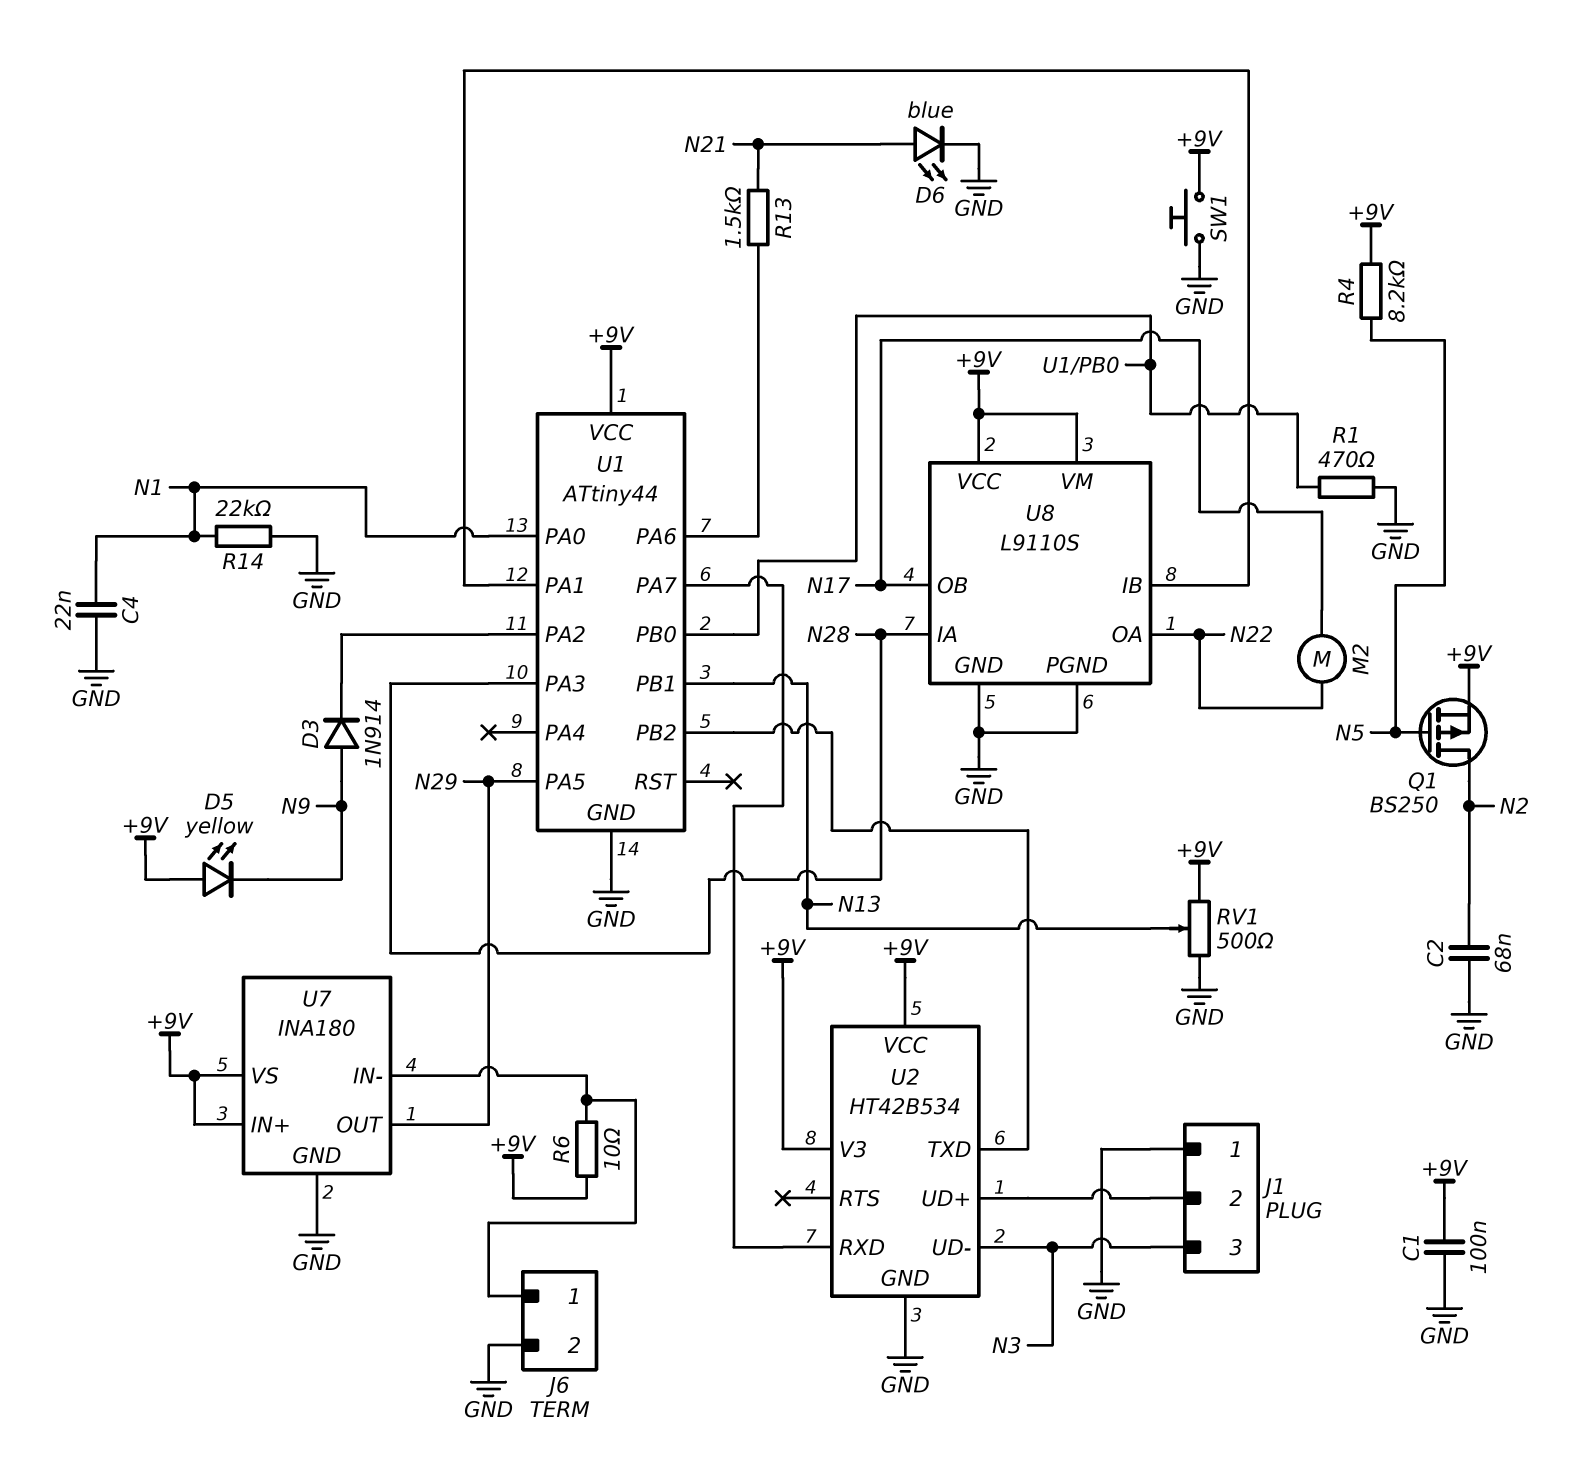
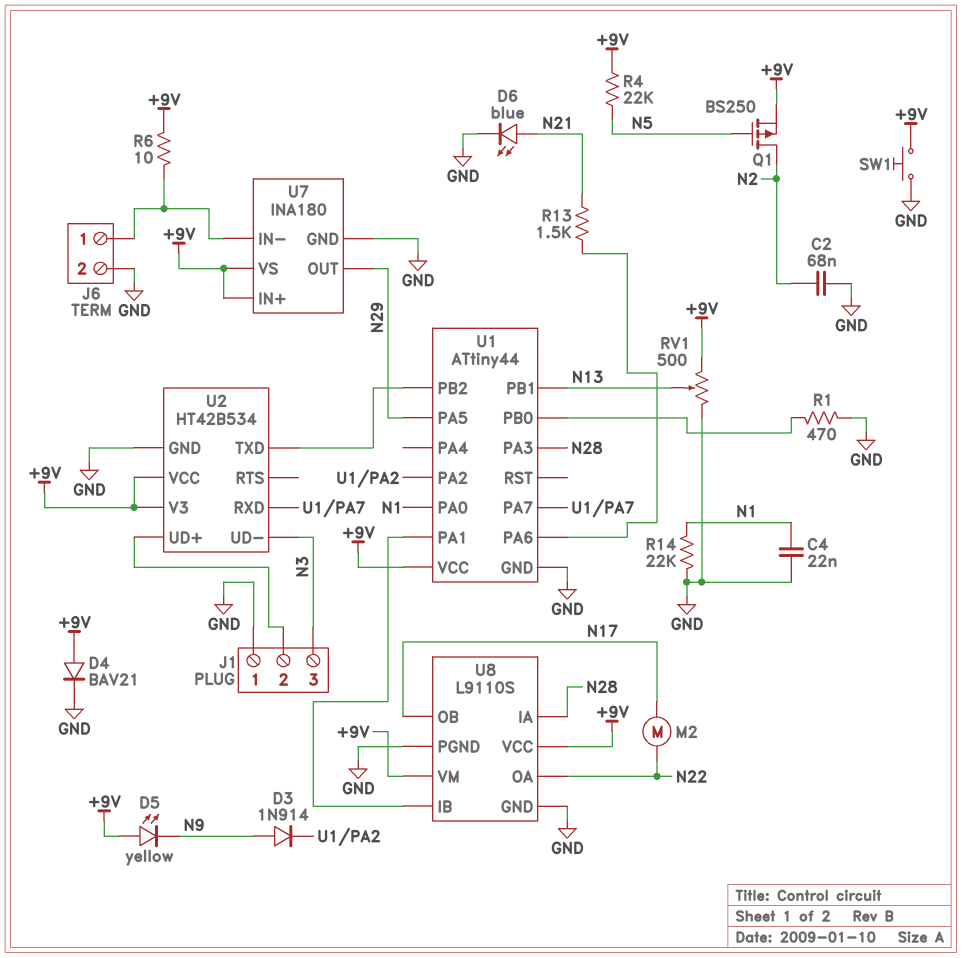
C1: 100nF (+9V, GND) -> none
D4: none -> diode BAV21 (A +9V, K GND)
R4: 8.2k (+9V, N5) -> 22k (+9V, N5)

